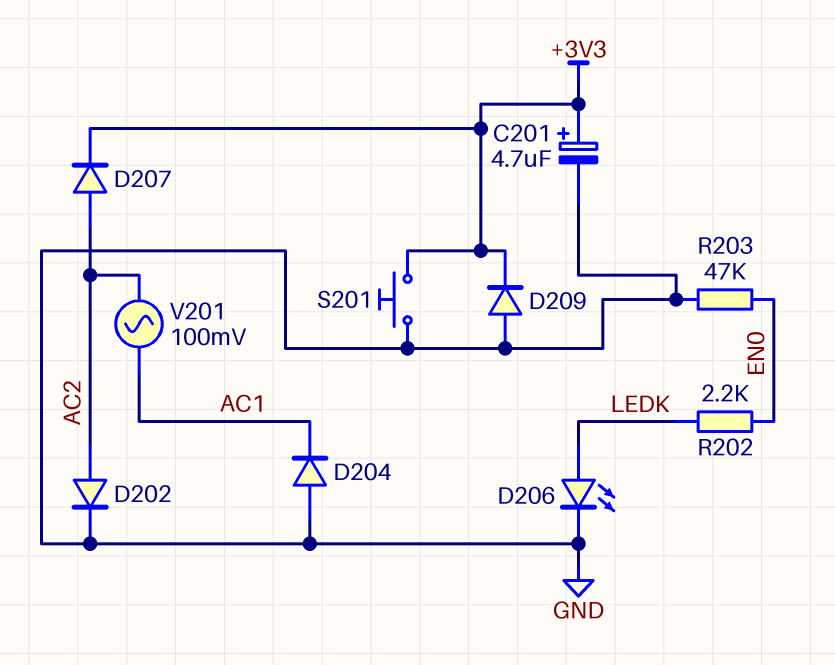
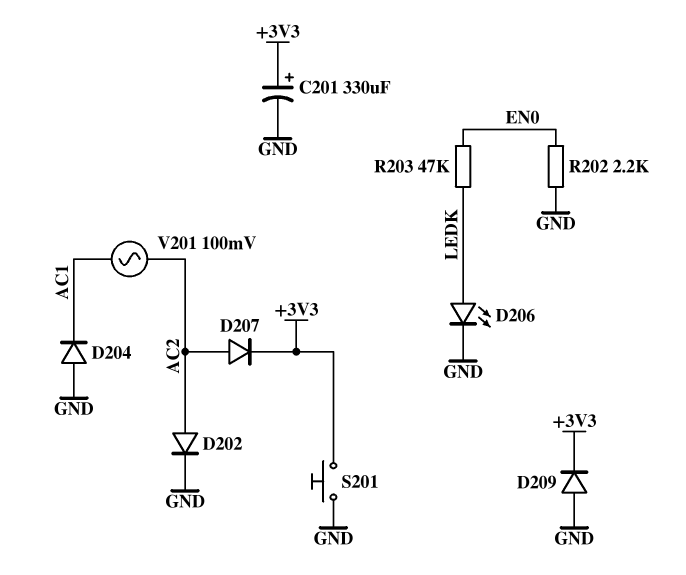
C201: 4.7uF (plus +3V3, minus GND) -> 330uF (plus +3V3, minus GND)
R202: 2.2k (EN0, LEDK) -> 2.2k (EN0, GND)
R203: 47k (EN0, GND) -> 47k (EN0, LEDK)

